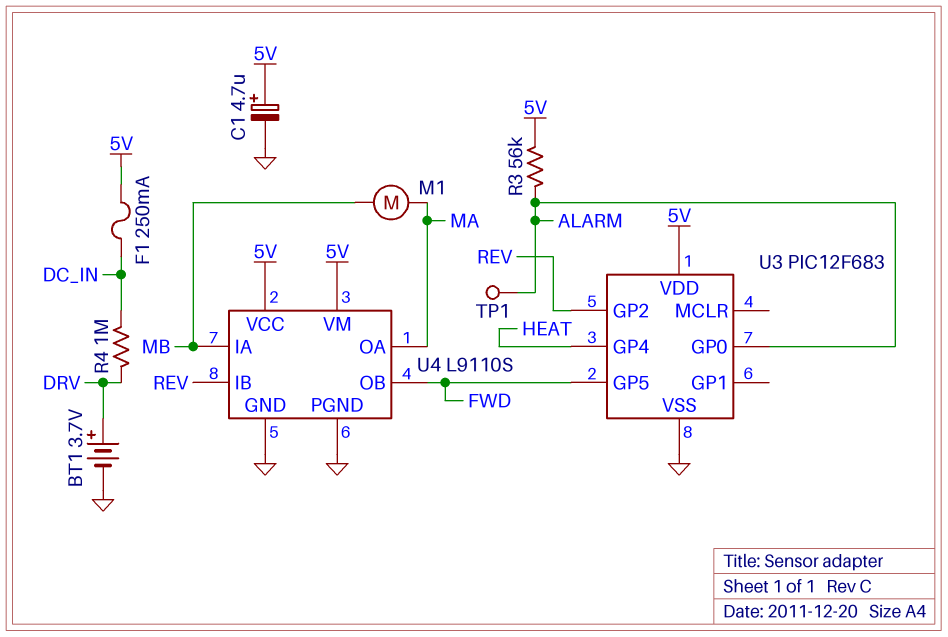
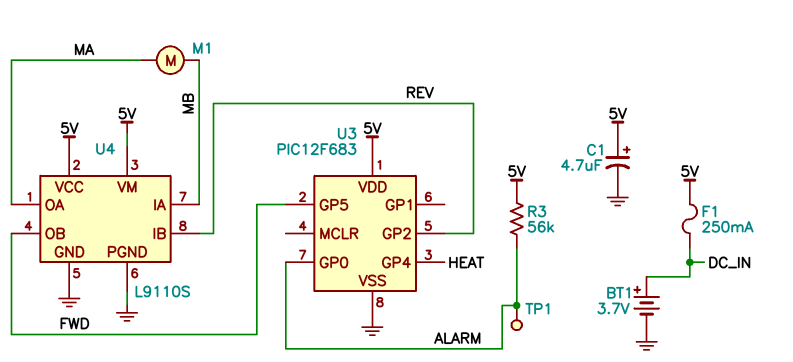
BT1: 3.7V (plus DRV, minus GND) -> 3.7V (plus DC_IN, minus GND)
R4: 1M (DC_IN, DRV) -> none

